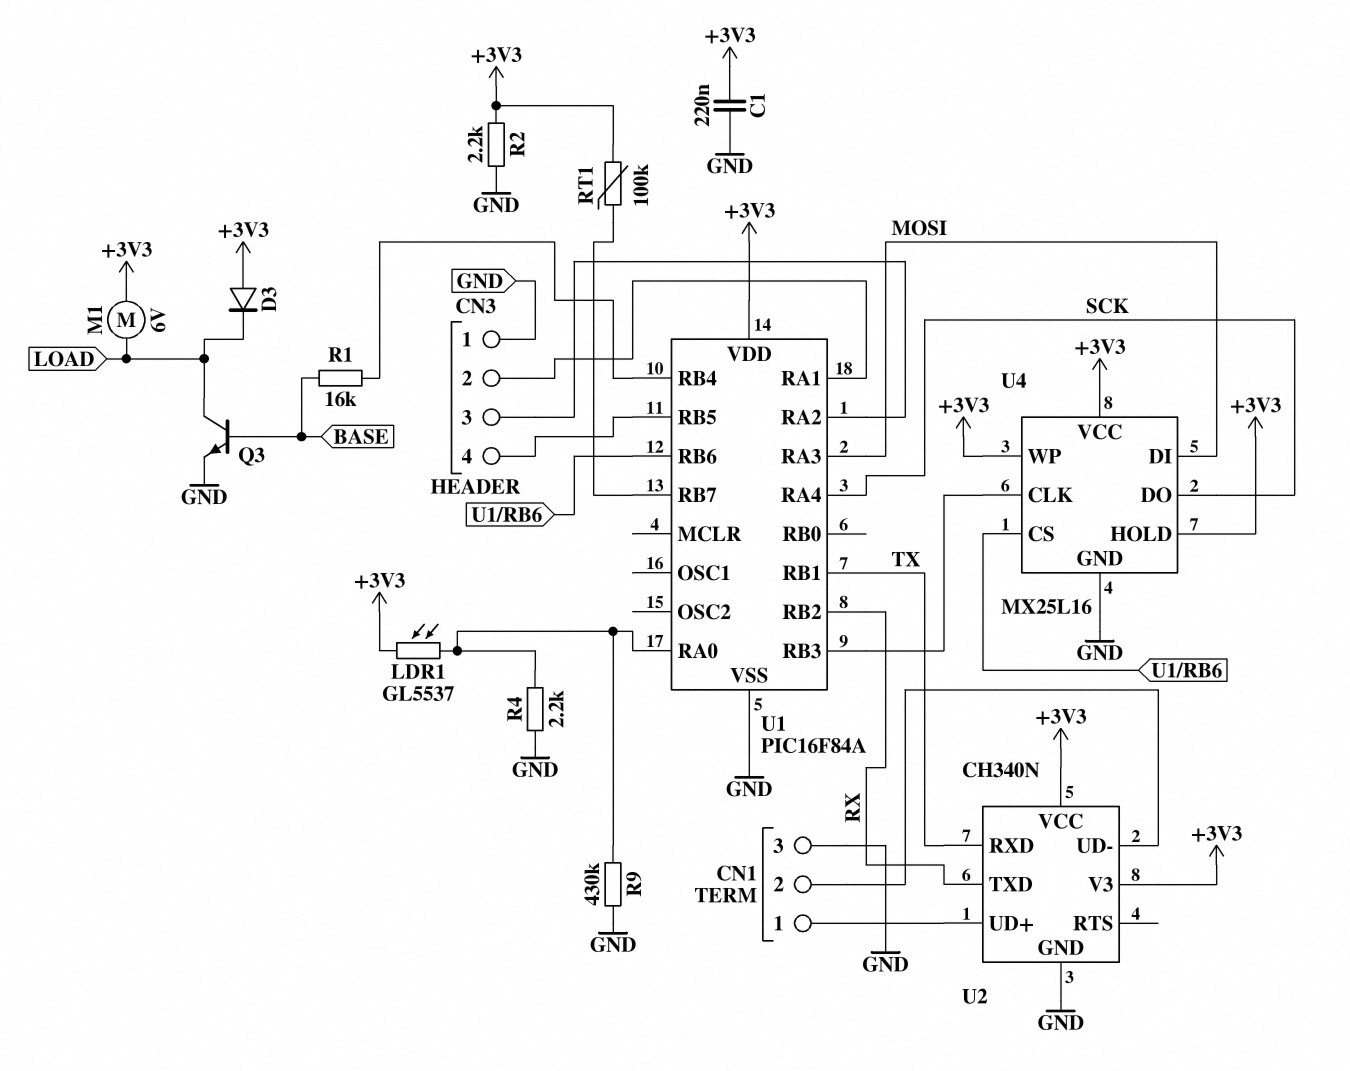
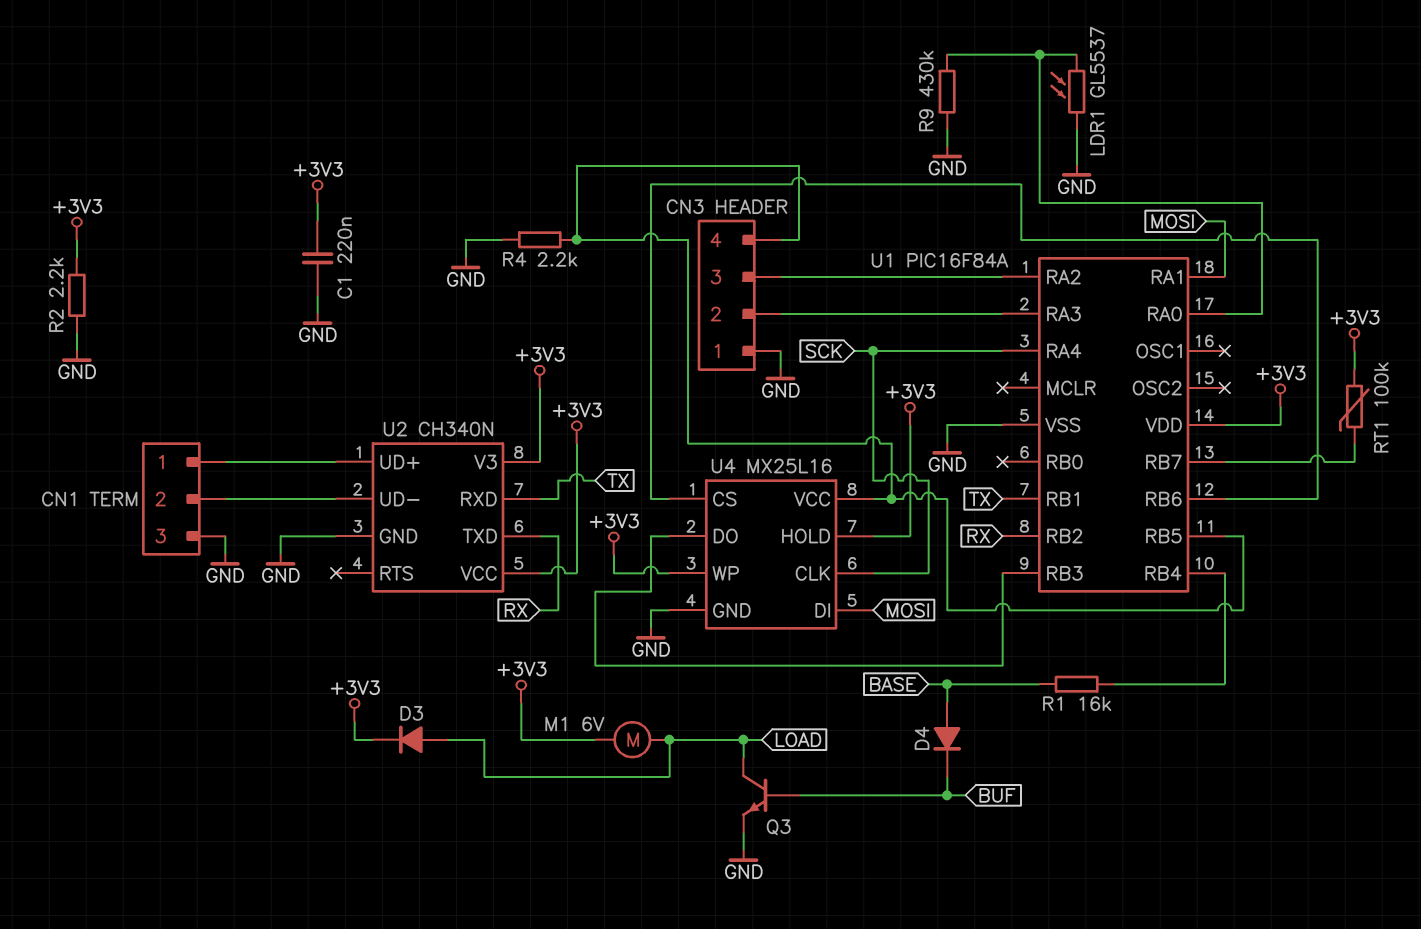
D3: diode (A +3V3, K LOAD) -> diode (A LOAD, K +3V3)
D4: none -> diode (A BASE, K BUF)
LDR1: GL5537 (+3V3, U1/RA0) -> GL5537 (GND, U1/RA0)
Q3: NPN (B BASE, C LOAD, E GND) -> NPN (B BUF, C LOAD, E GND)
R4: 2.2k (GND, U1/RA0) -> 2.2k (CN3/4, GND)
U1 pin RA1: CN3/2 -> MOSI
U1 pin RA3: MOSI -> CN3/2
U4 pin CLK: U1/RB3 -> SCK
U4 pin DO: SCK -> U1/RB3
U4 pin VCC: +3V3 -> CN3/4

